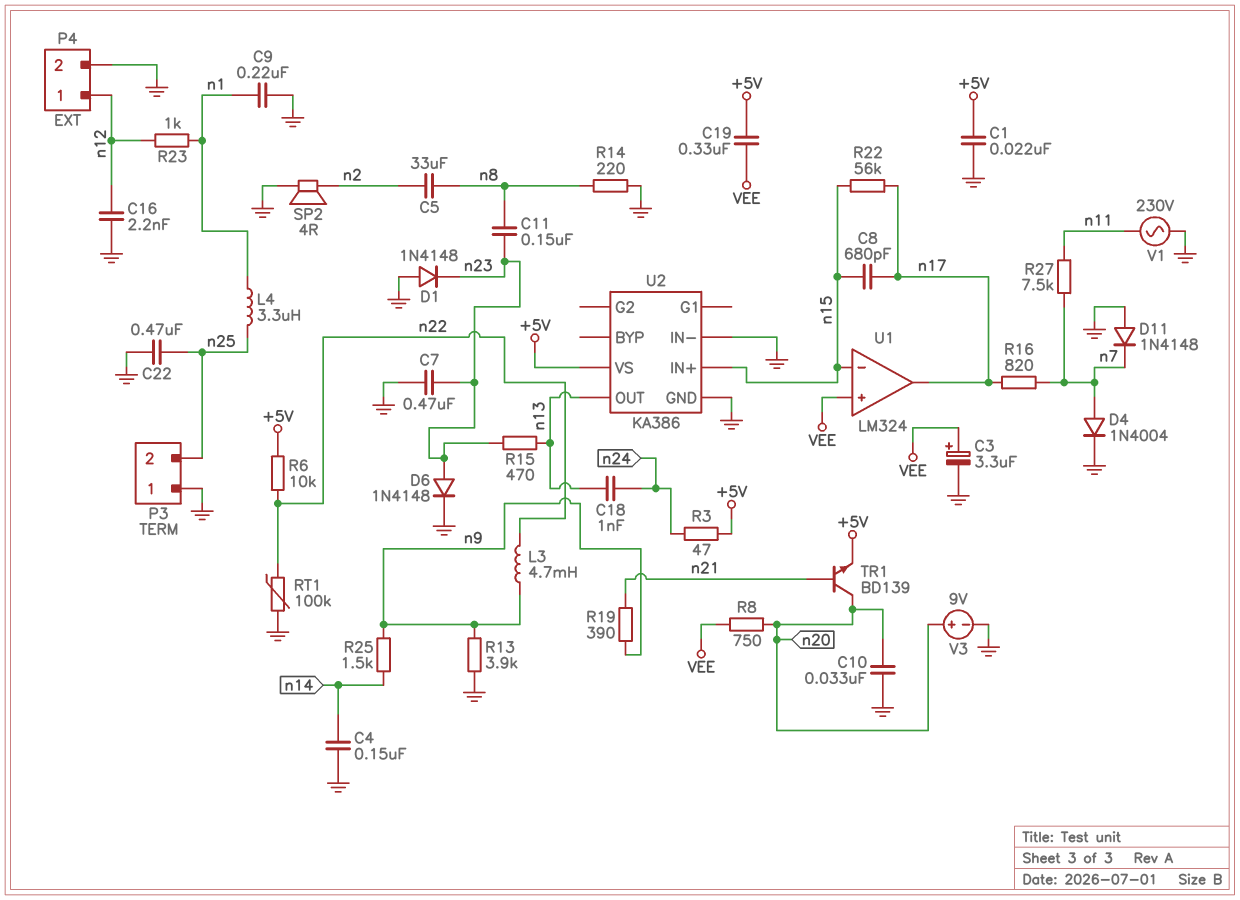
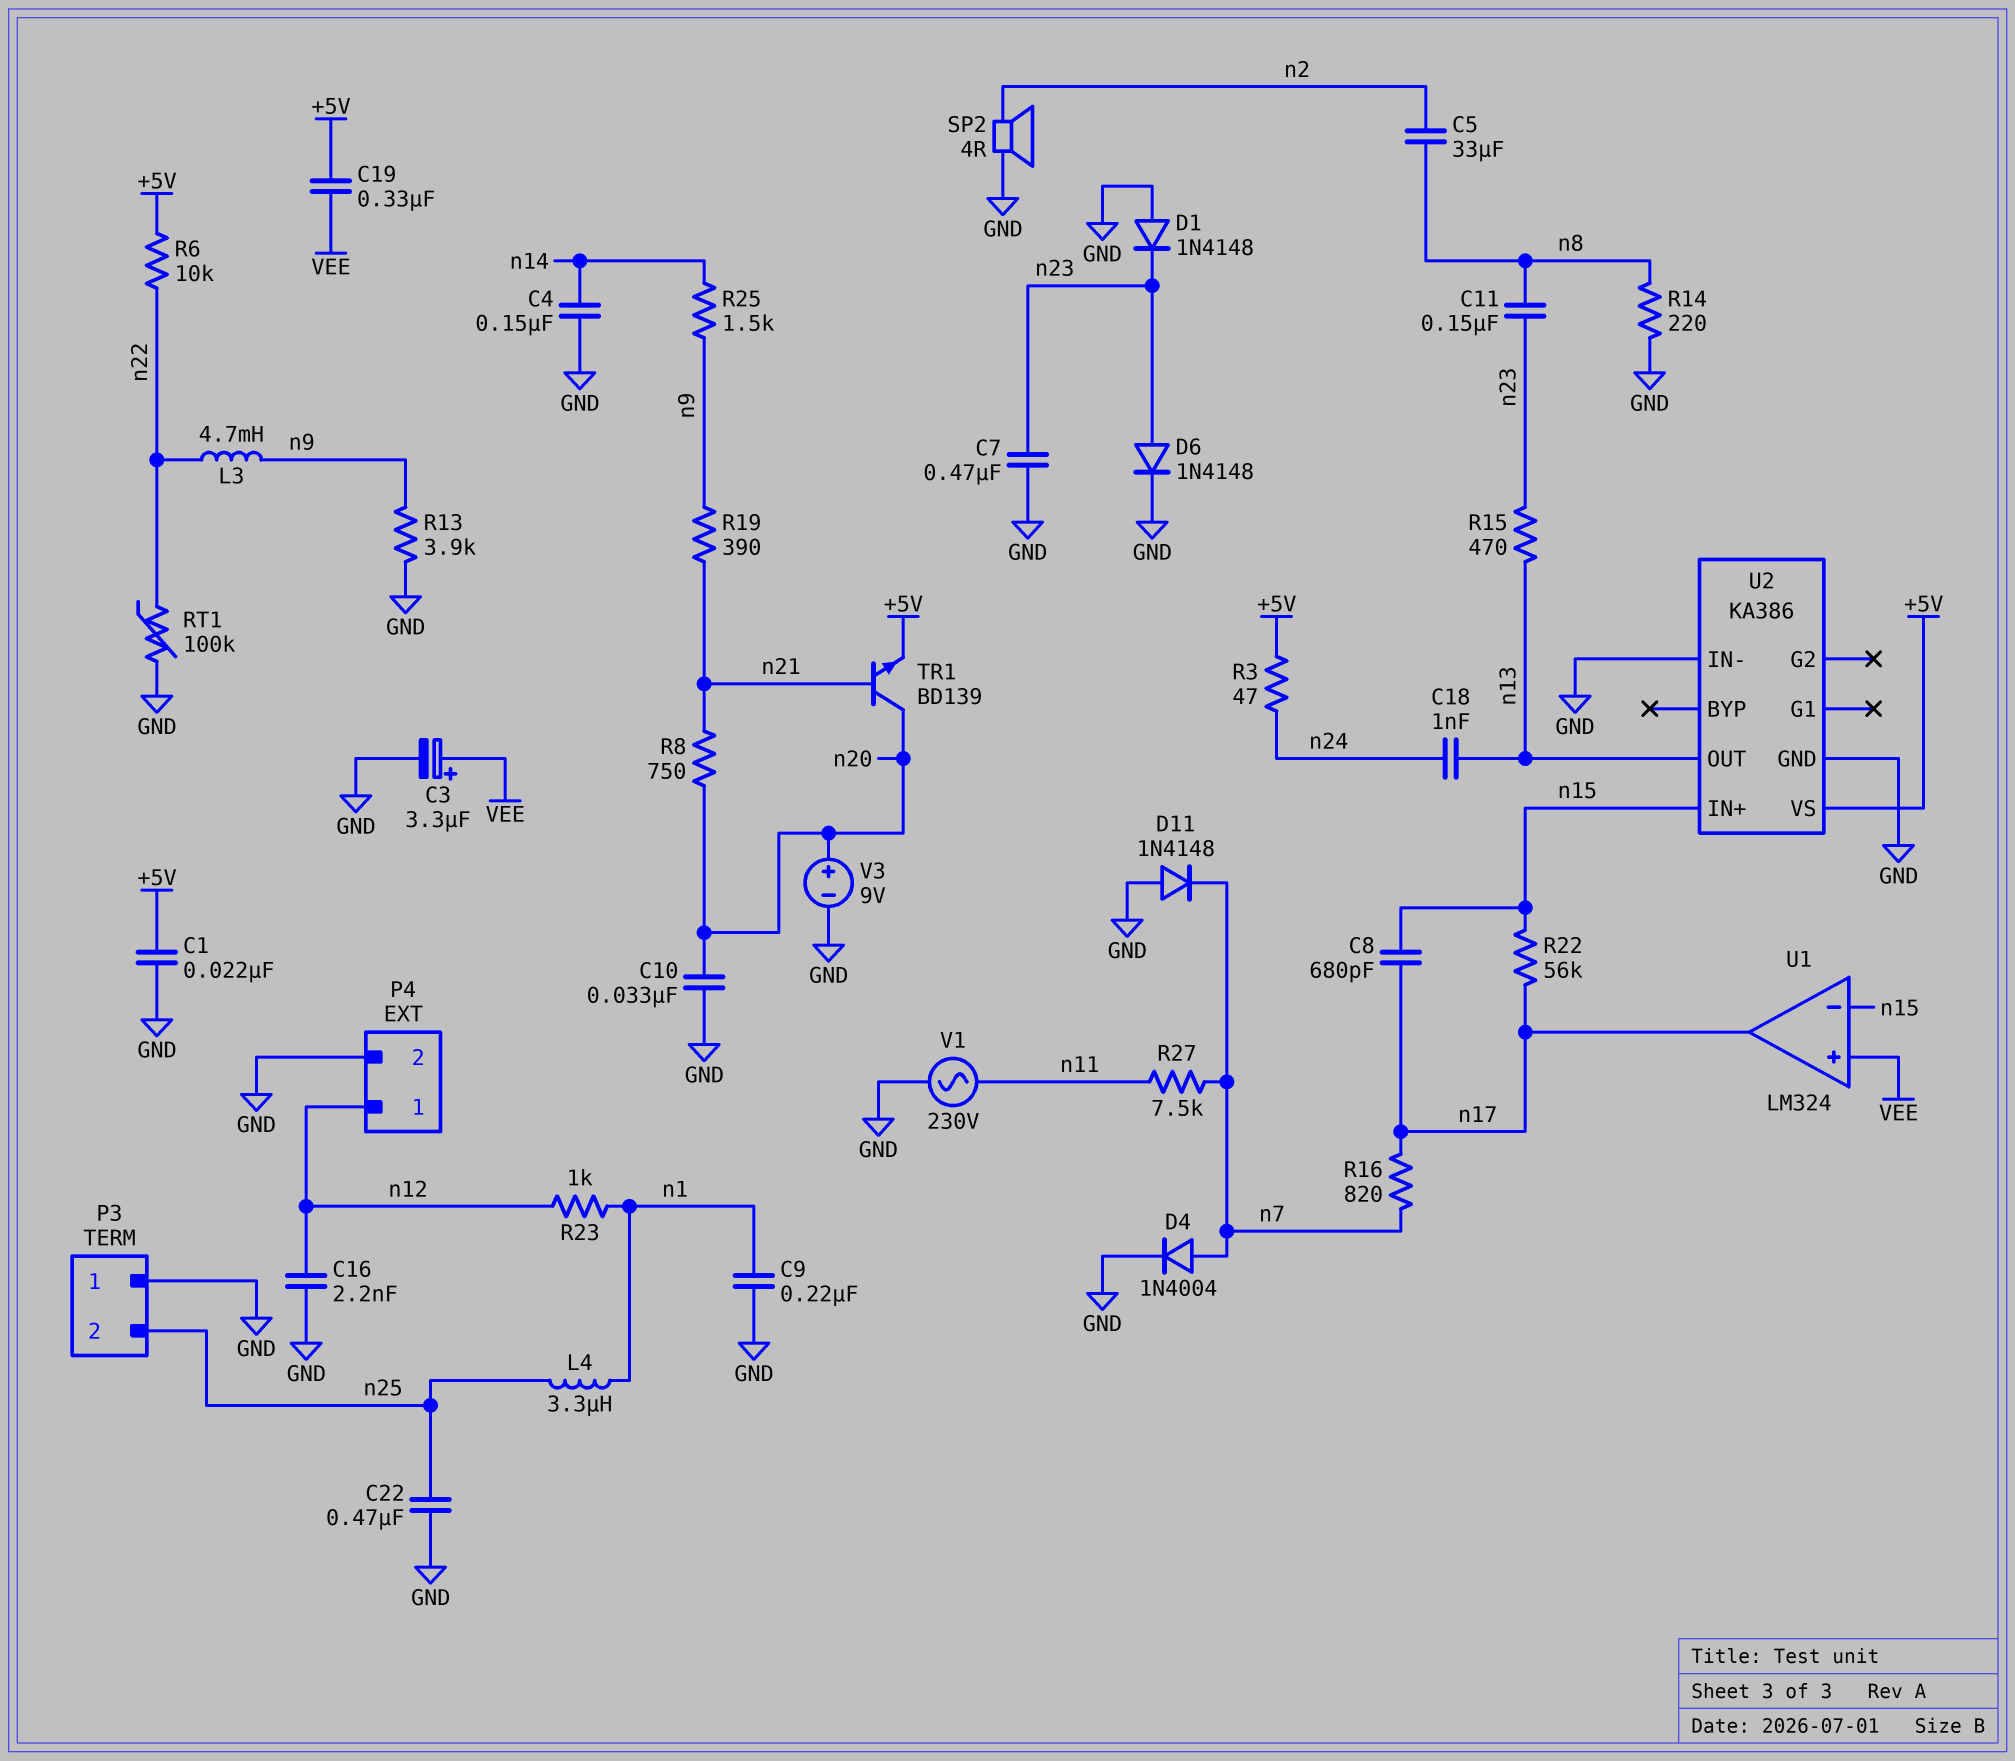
R8: 750 (VEE, n20) -> 750 (n20, n21)

